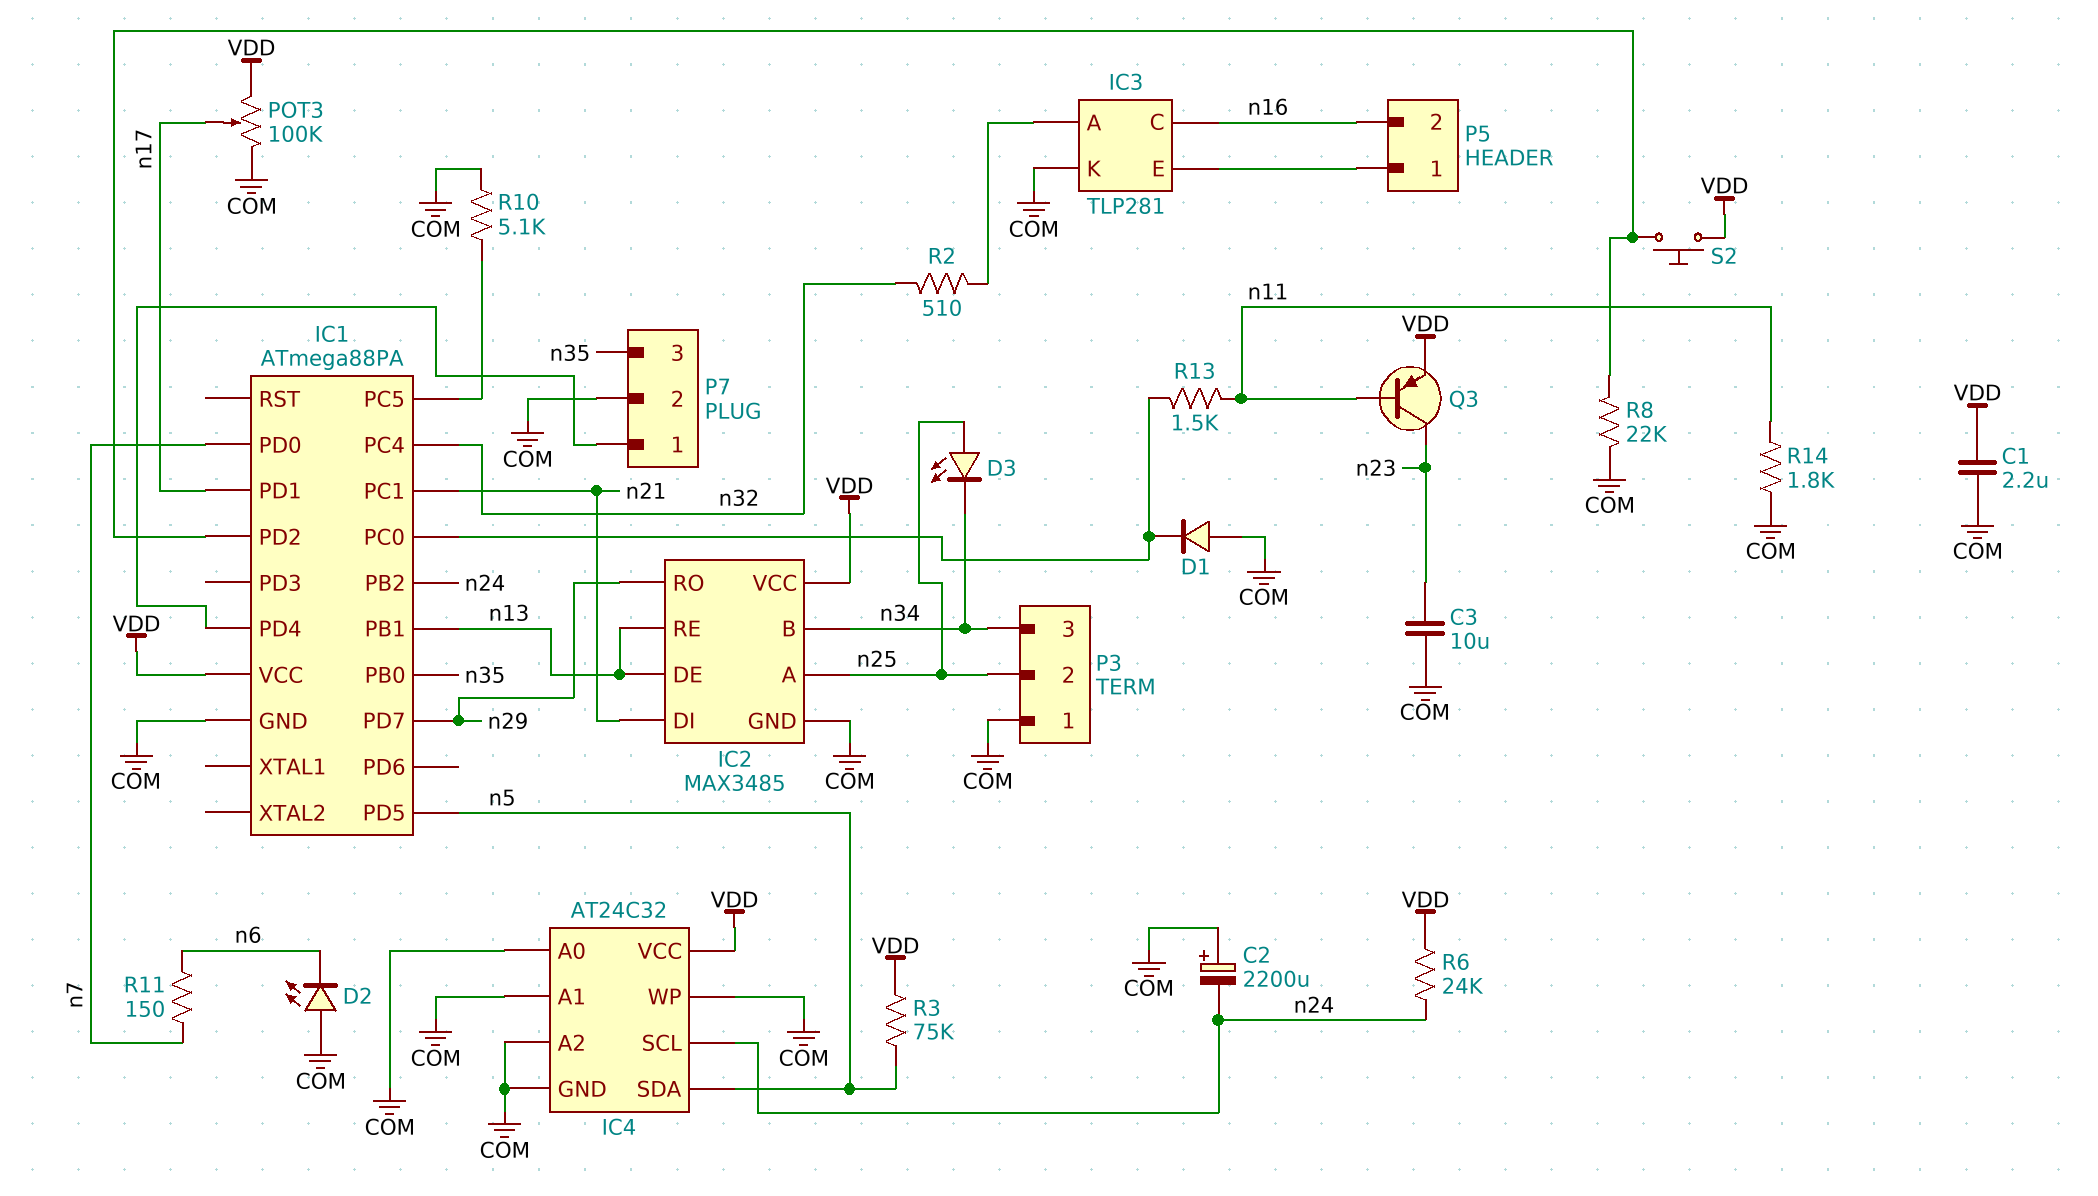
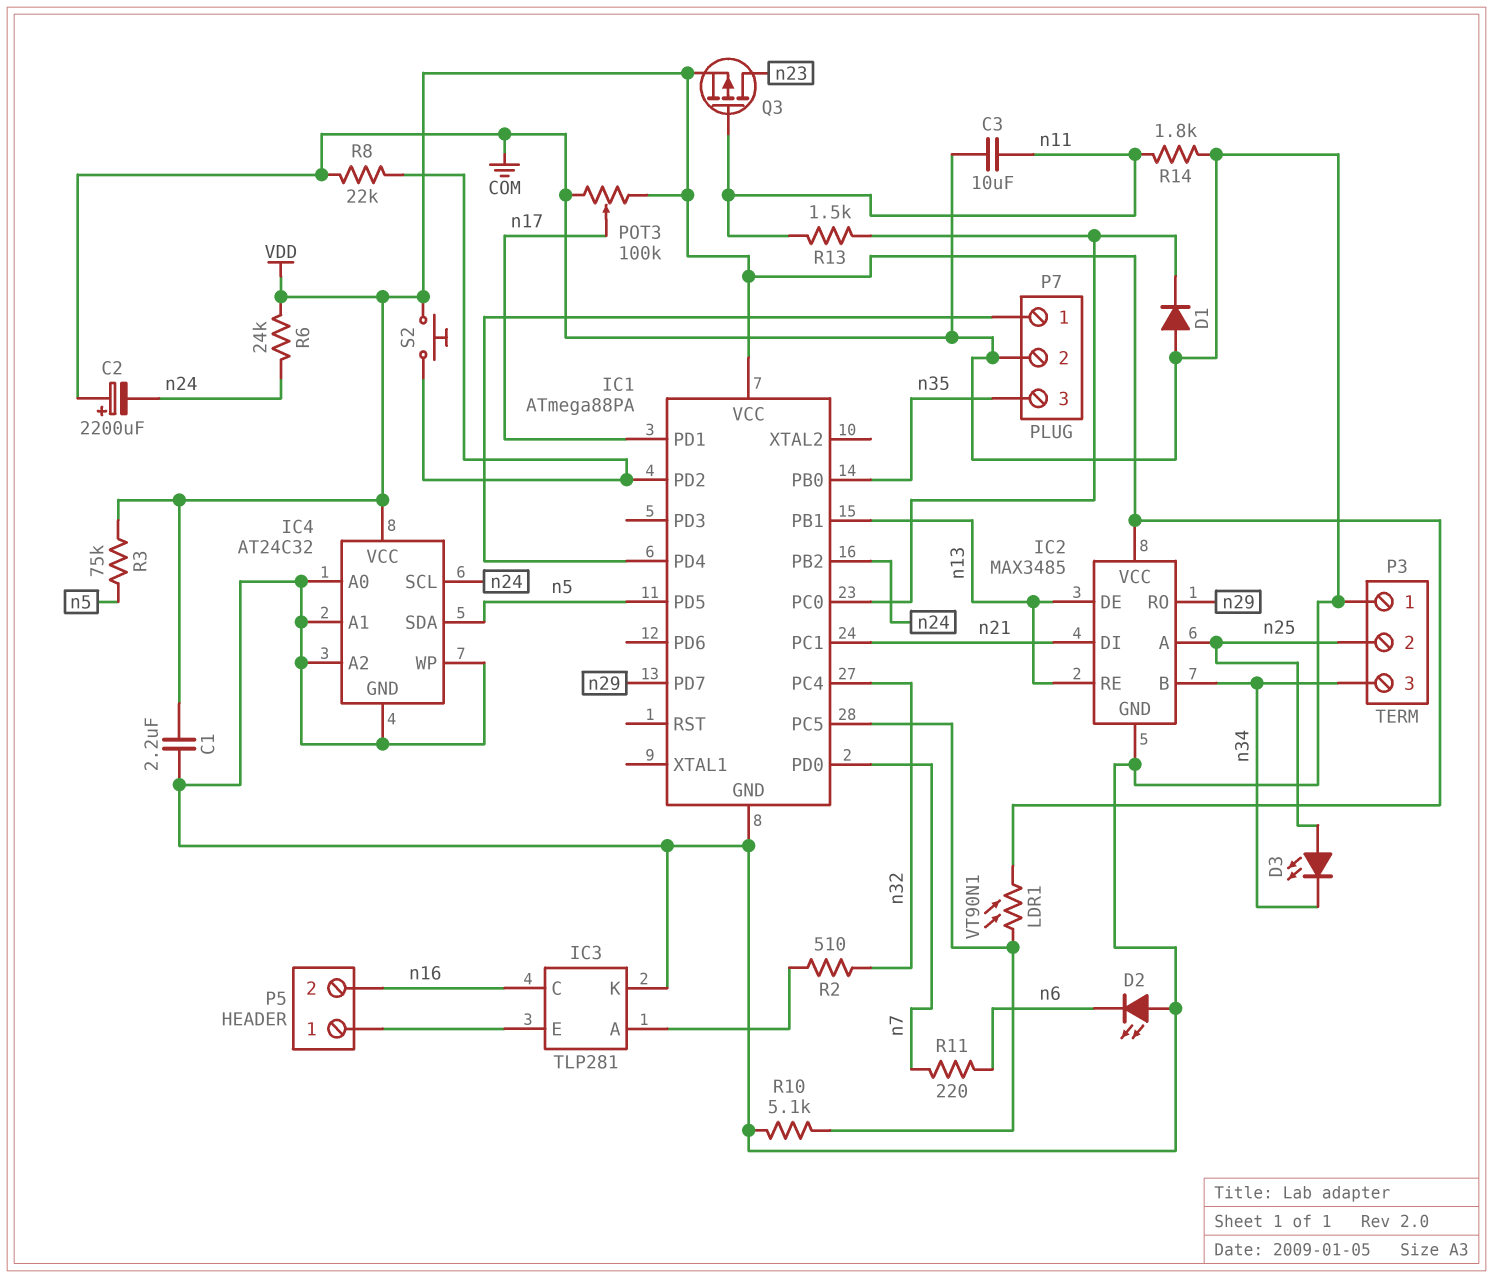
C3: 10uF (COM, n23) -> 10uF (COM, n11)
LDR1: none -> VT90N1 (IC1/PC5, VDD)
Q3: PNP (B n11, C n23, E VDD) -> PMOS (G n11, D n23, S VDD)
R11: 150 (n6, n7) -> 220 (n6, n7)

